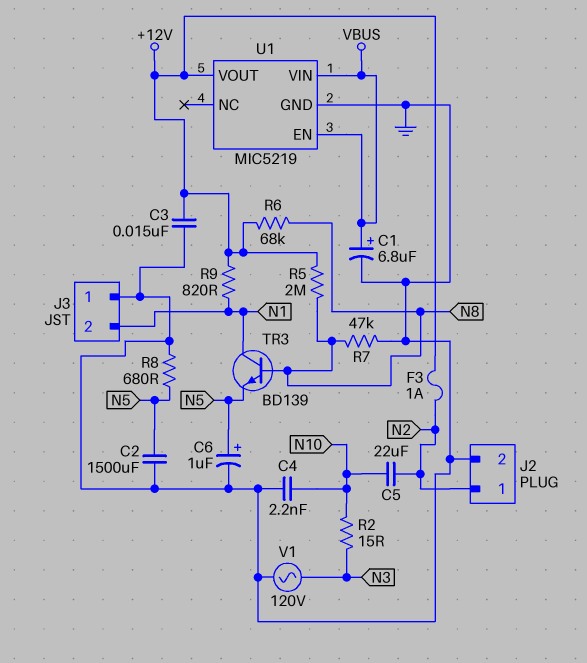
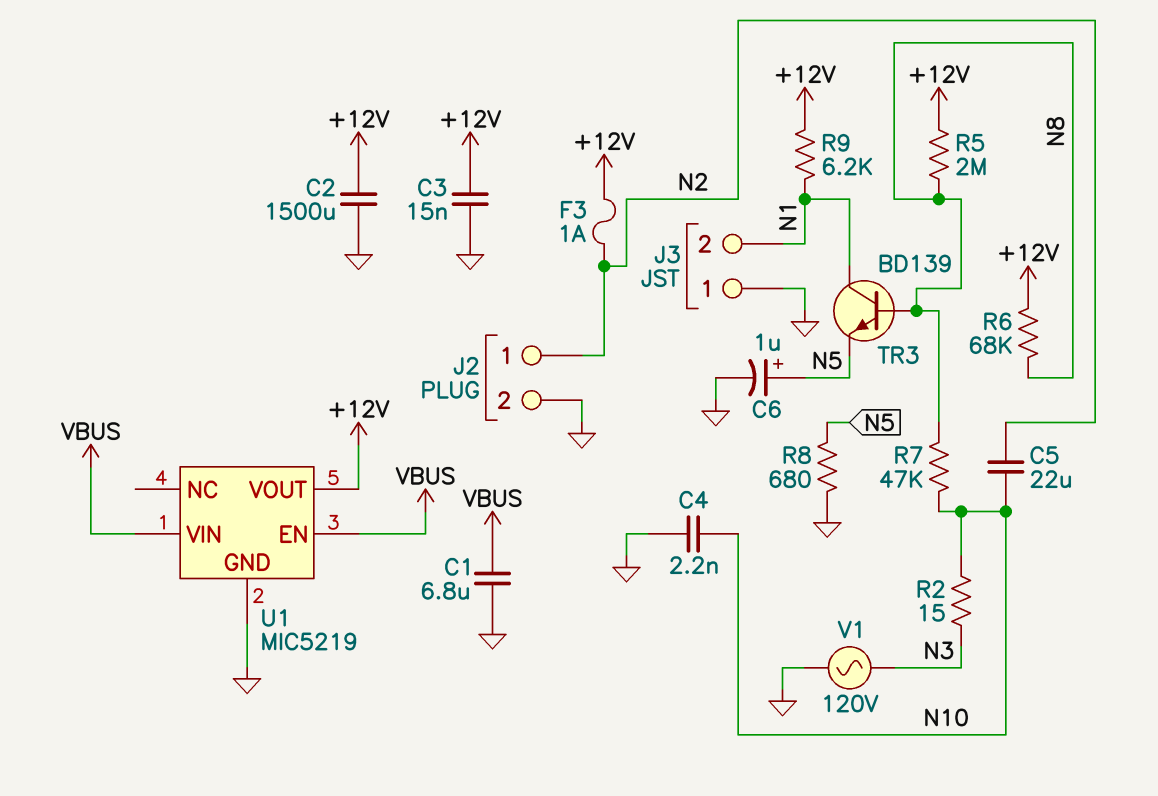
C1: 6.8uF (plus VBUS, minus GND) -> 6.8uF (GND, VBUS)
C2: 1500uF (GND, N5) -> 1500uF (+12V, GND)
R7: 47k (GND, N8) -> 47k (N8, N10)
R9: 820 (+12V, N1) -> 6.2k (+12V, N1)

